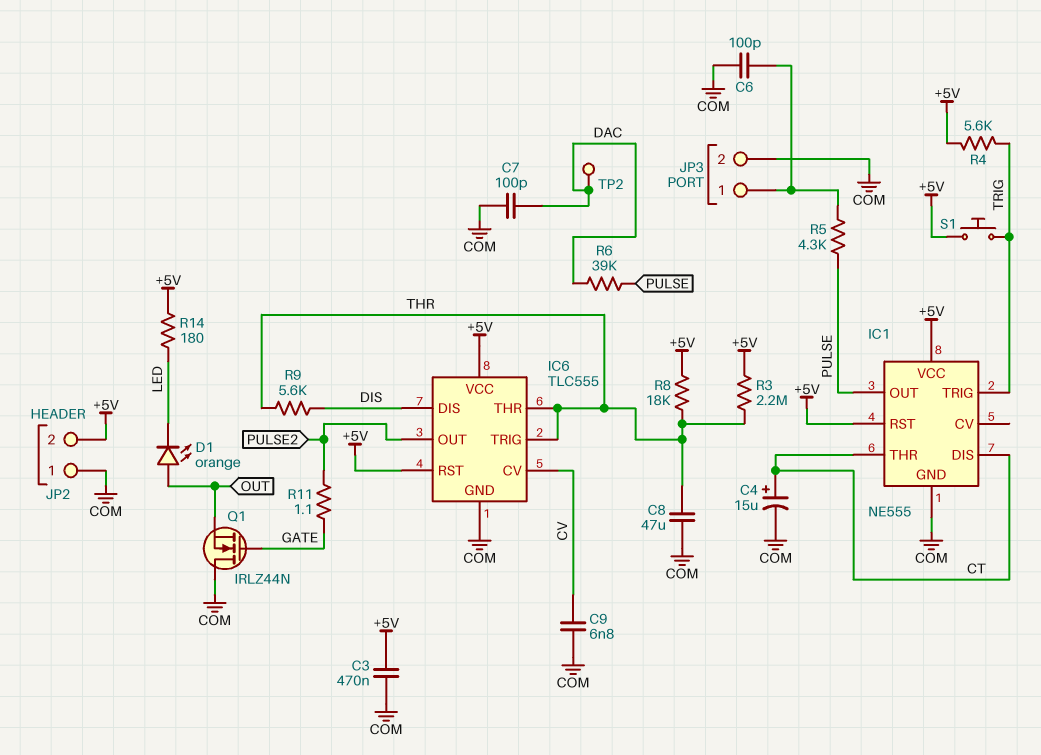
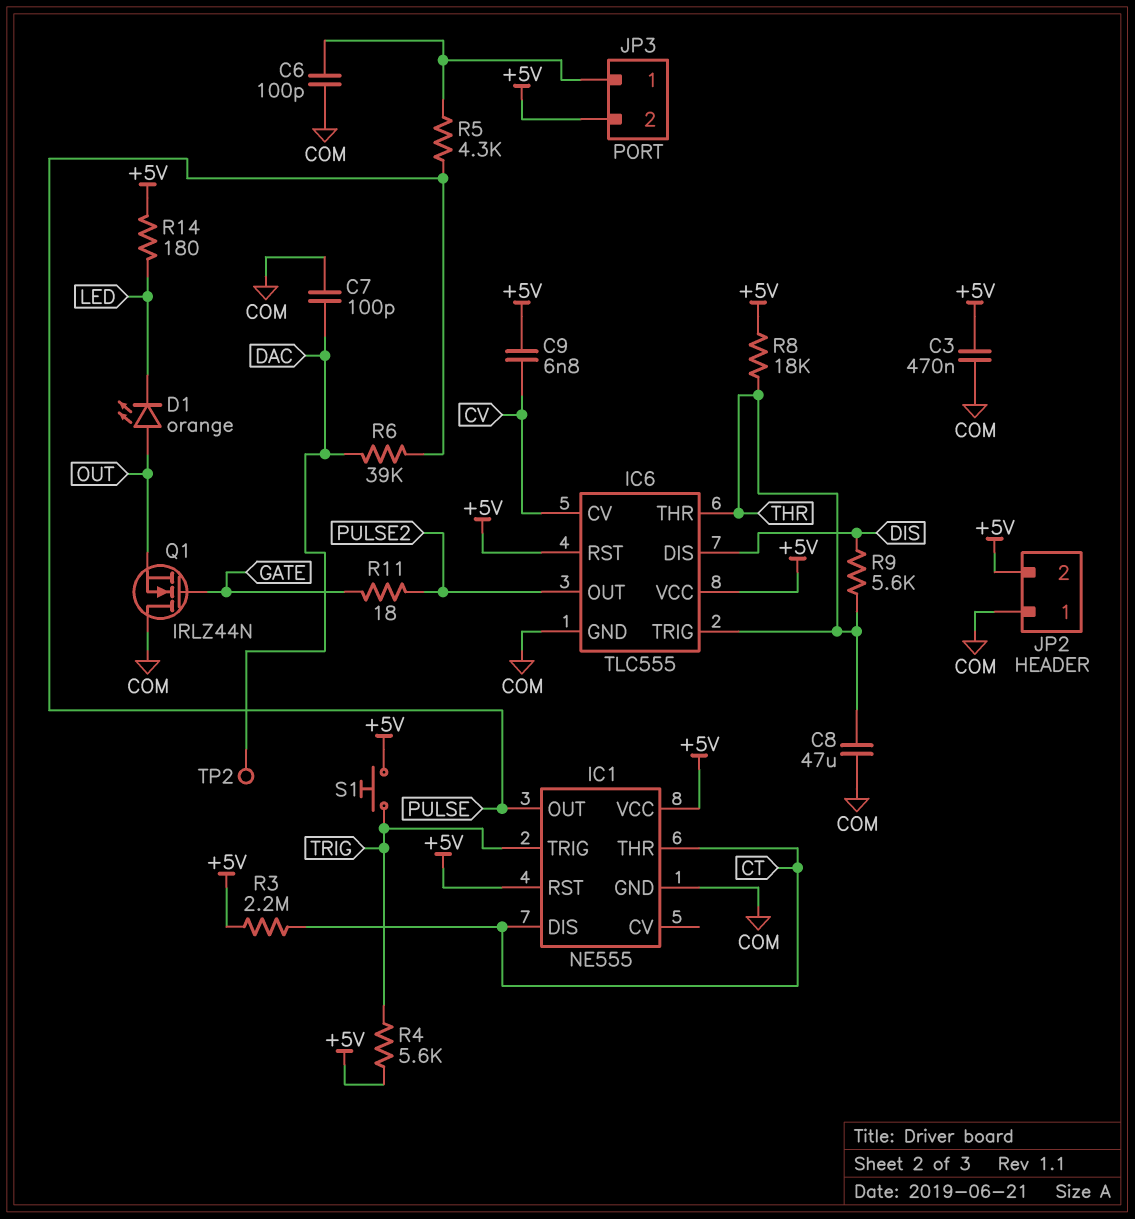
C4: 15uF (plus CT, minus COM) -> none
C9: 6.8nF (COM, CV) -> 6.8nF (+5V, CV)
JP3 pin 2: COM -> +5V
R3: 2.2M (+5V, THR) -> 2.2M (+5V, CT)
R11: 1.1 (GATE, PULSE2) -> 18 (GATE, PULSE2)

